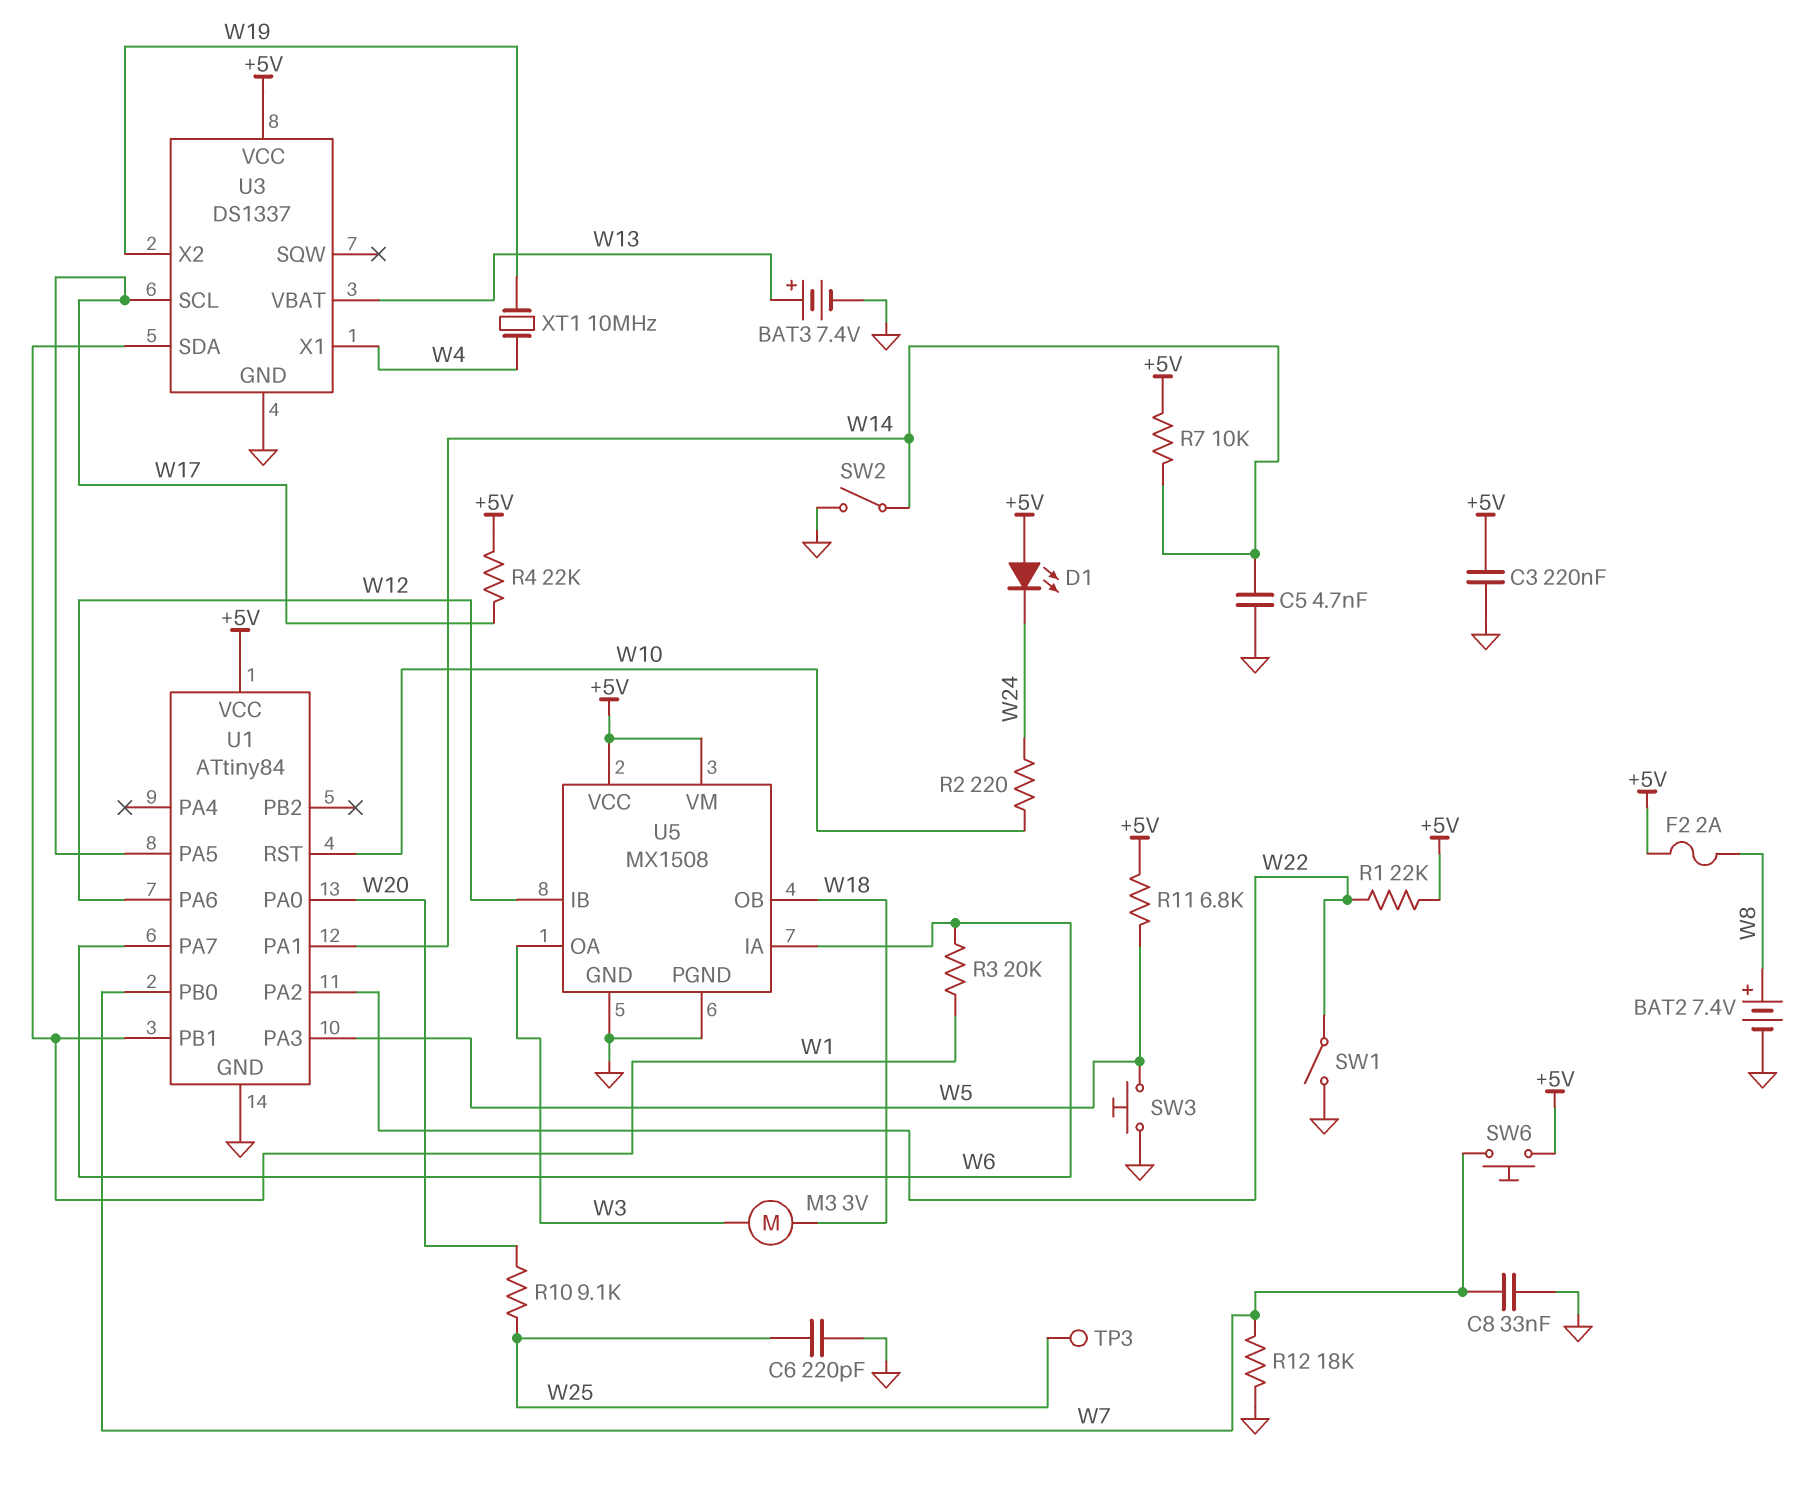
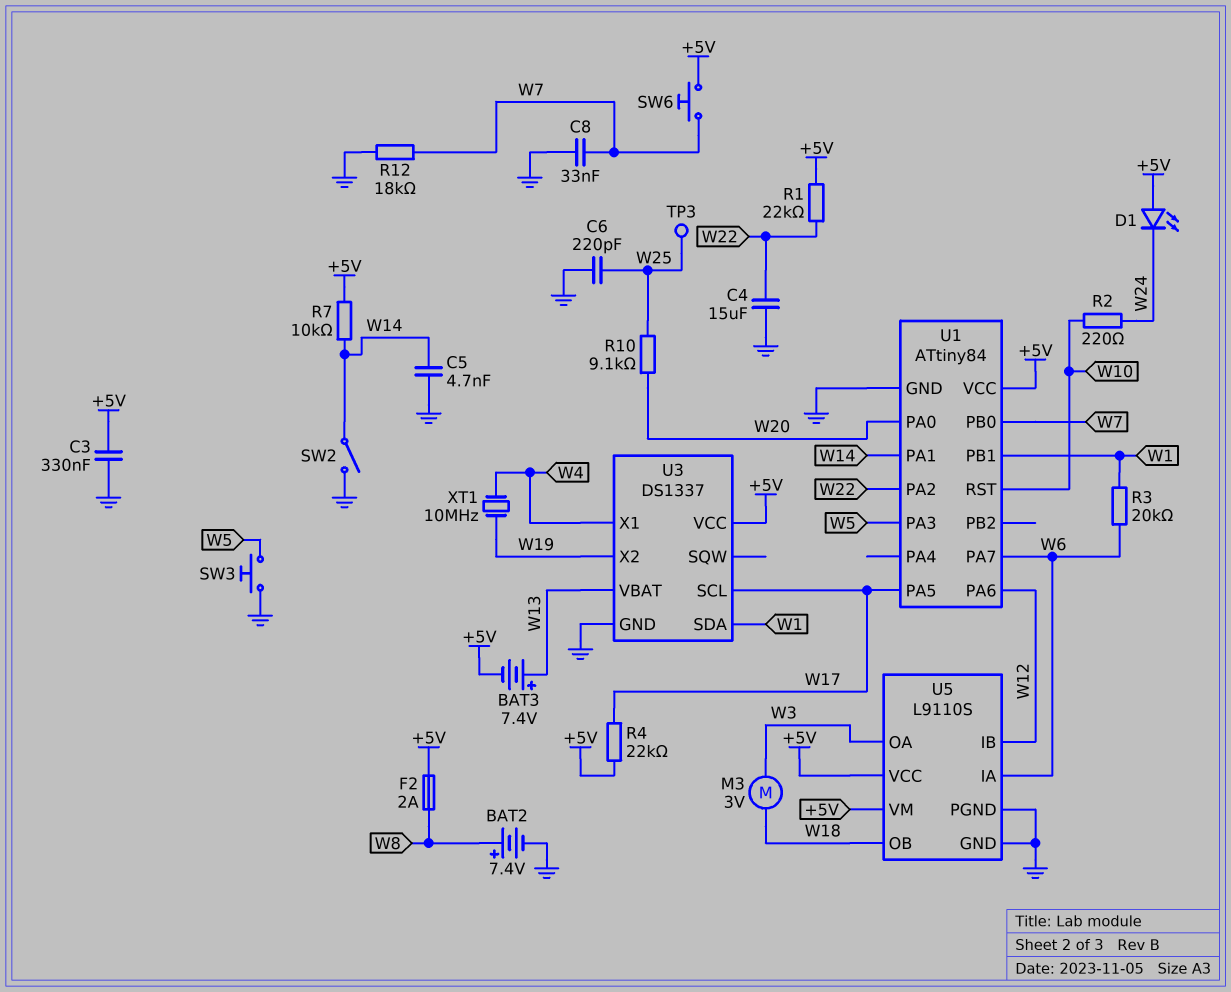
BAT3: 7.4V (plus W13, minus GND) -> 7.4V (plus W13, minus +5V)
C3: 220nF (+5V, GND) -> 330nF (+5V, GND)
C4: none -> 15uF (GND, W22)
R11: 6.8k (+5V, W5) -> none
SW1: switch (GND, W22) -> none
U5: MX1508 -> L9110S

